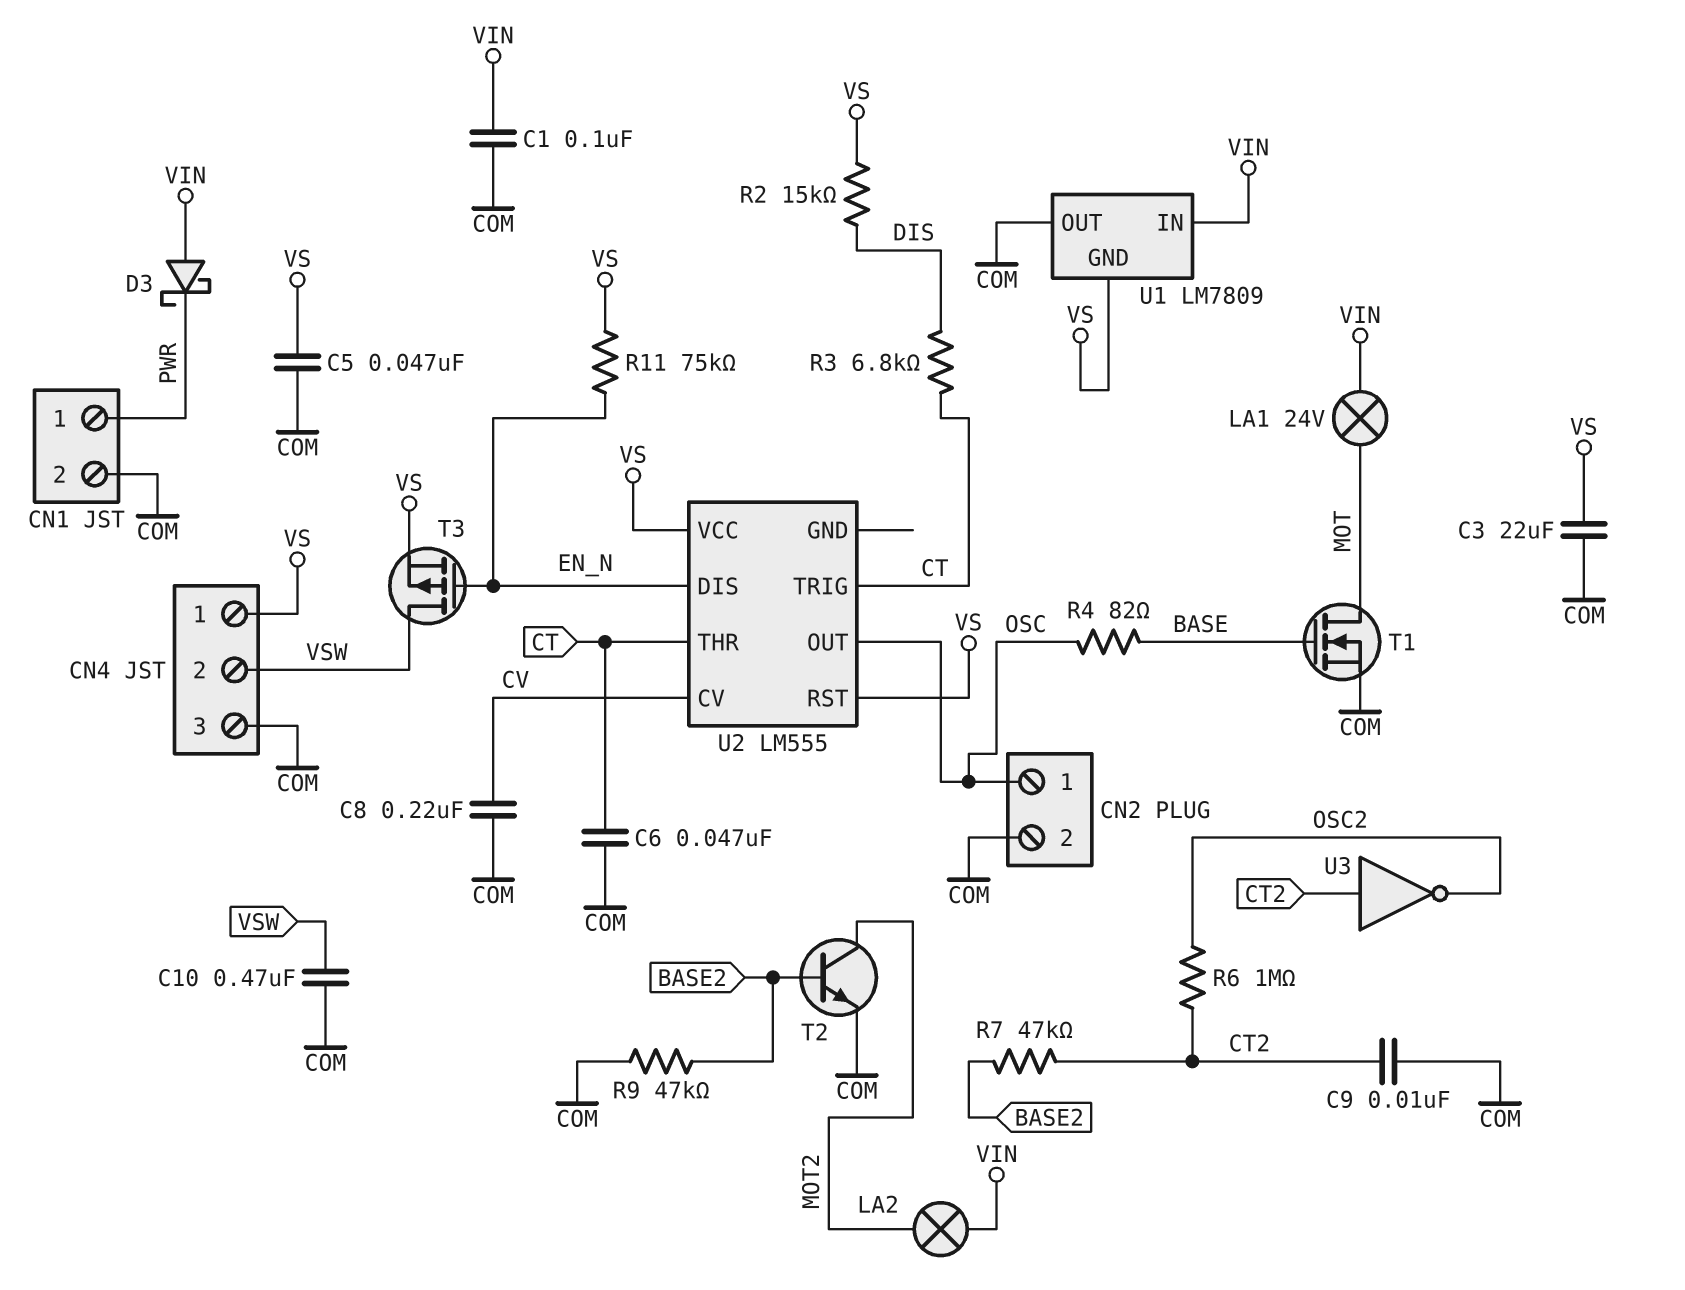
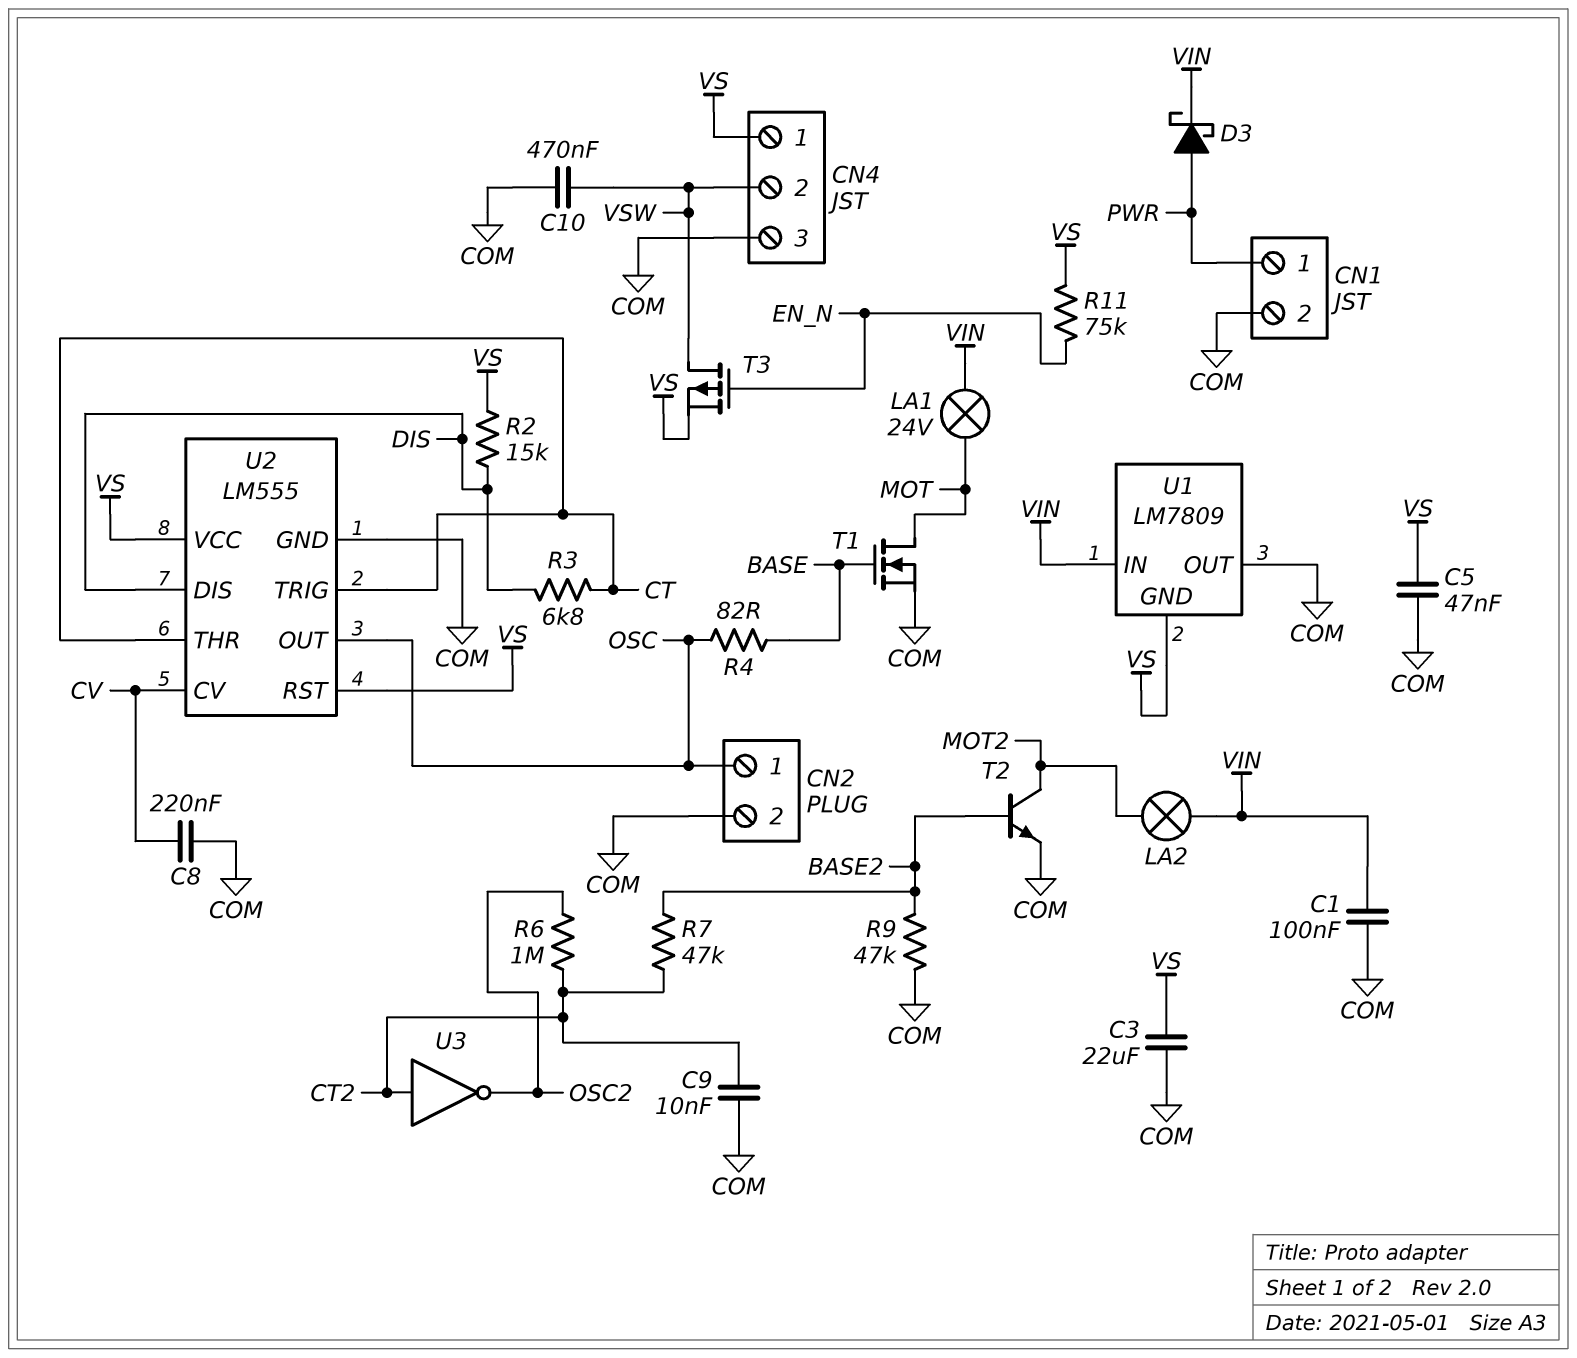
C6: 47nF (COM, CT) -> none
D3: schottky (A VIN, K PWR) -> schottky (A PWR, K VIN)
U2 pin DIS: EN_N -> DIS
U2 pin GND: none -> COM

